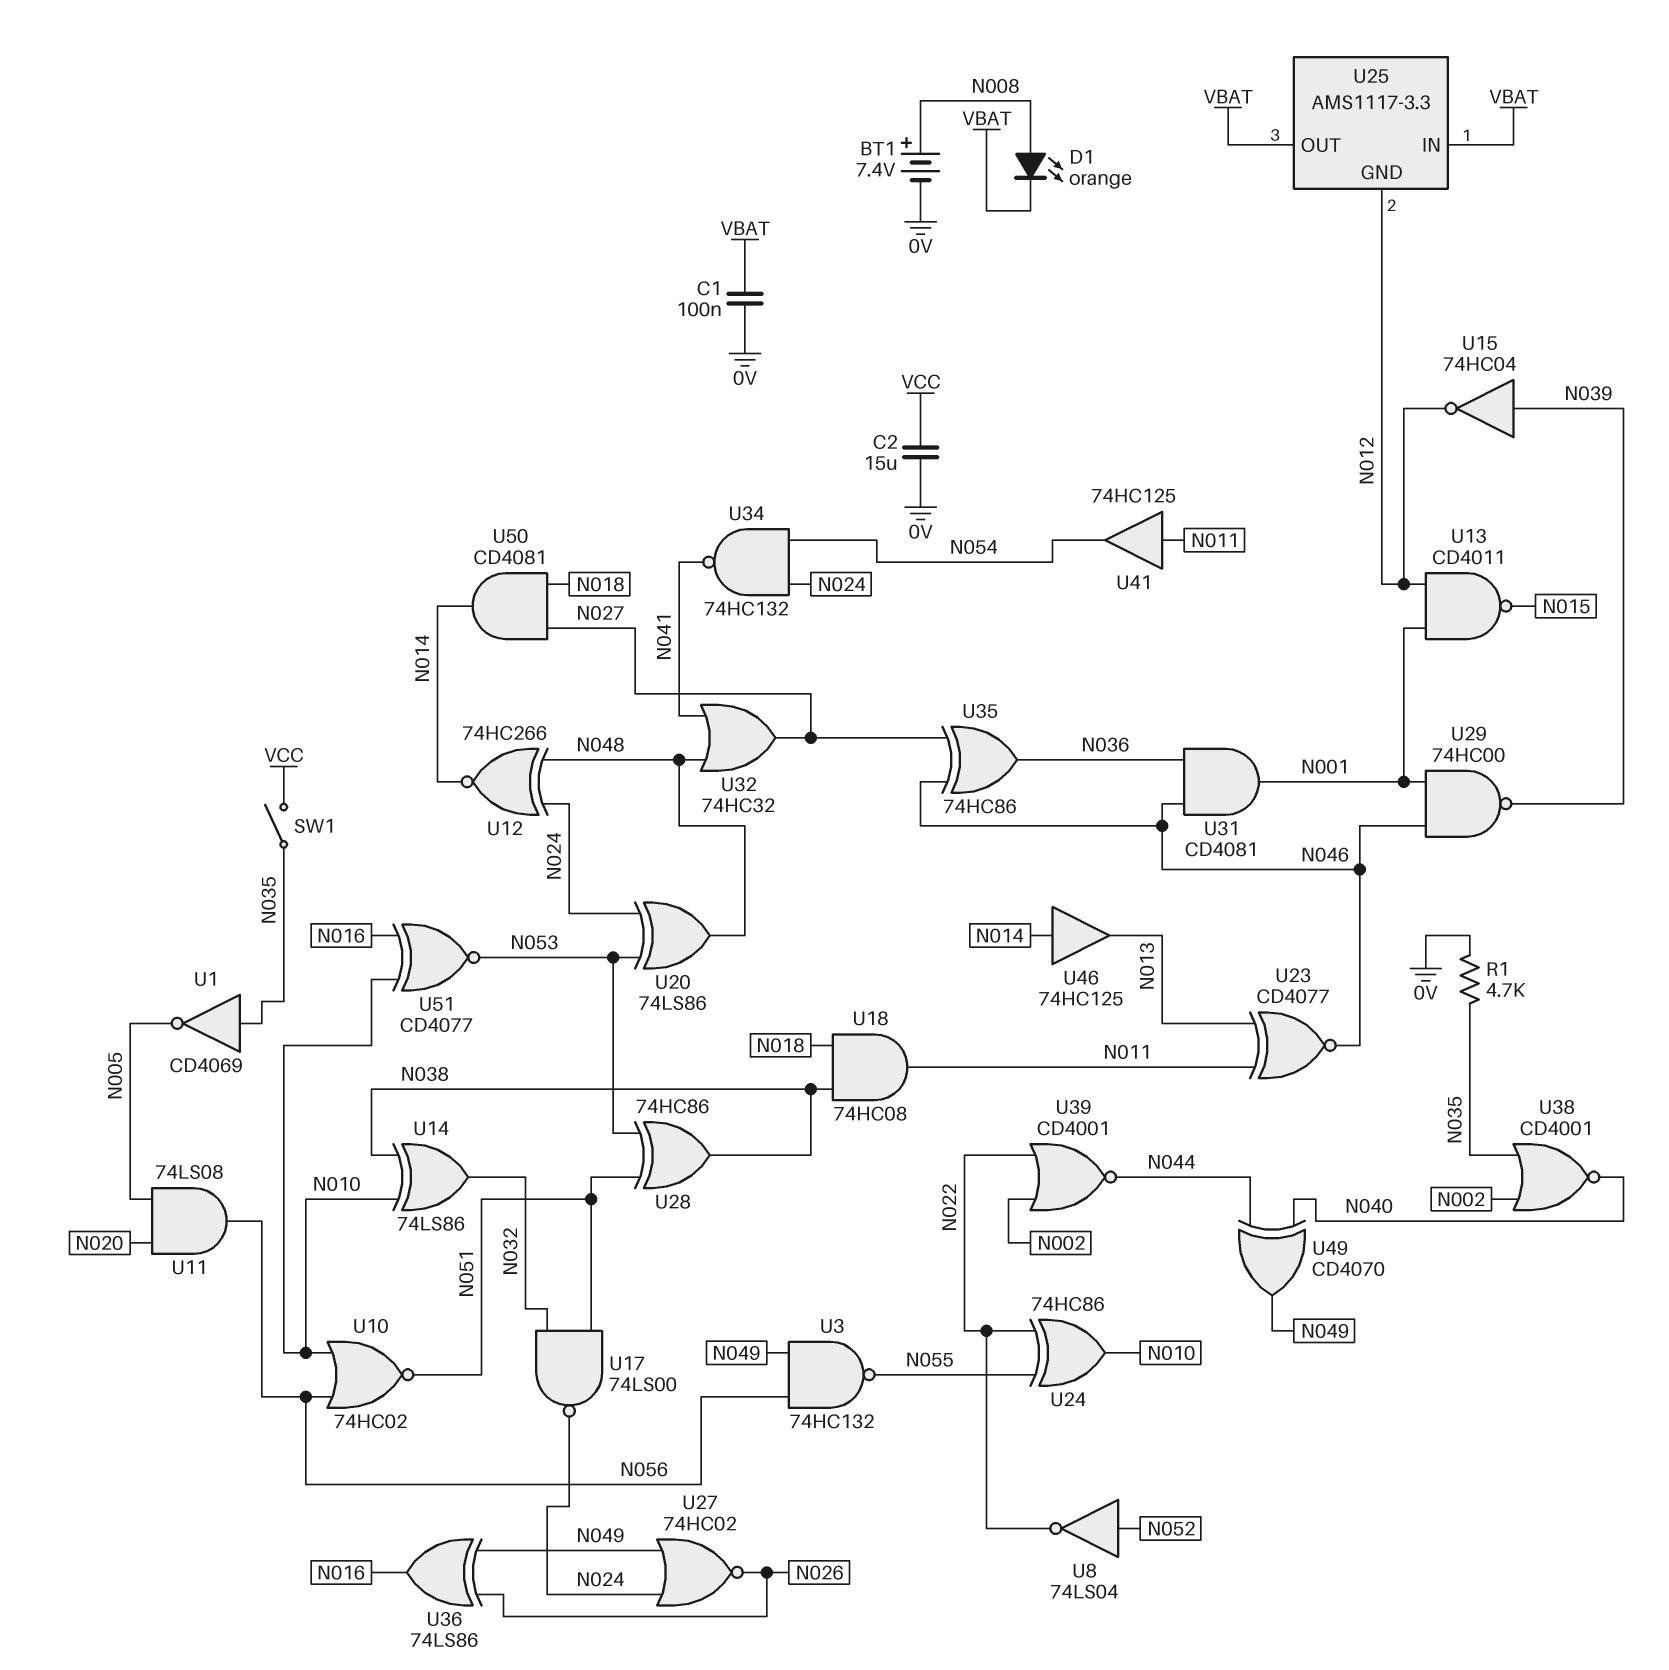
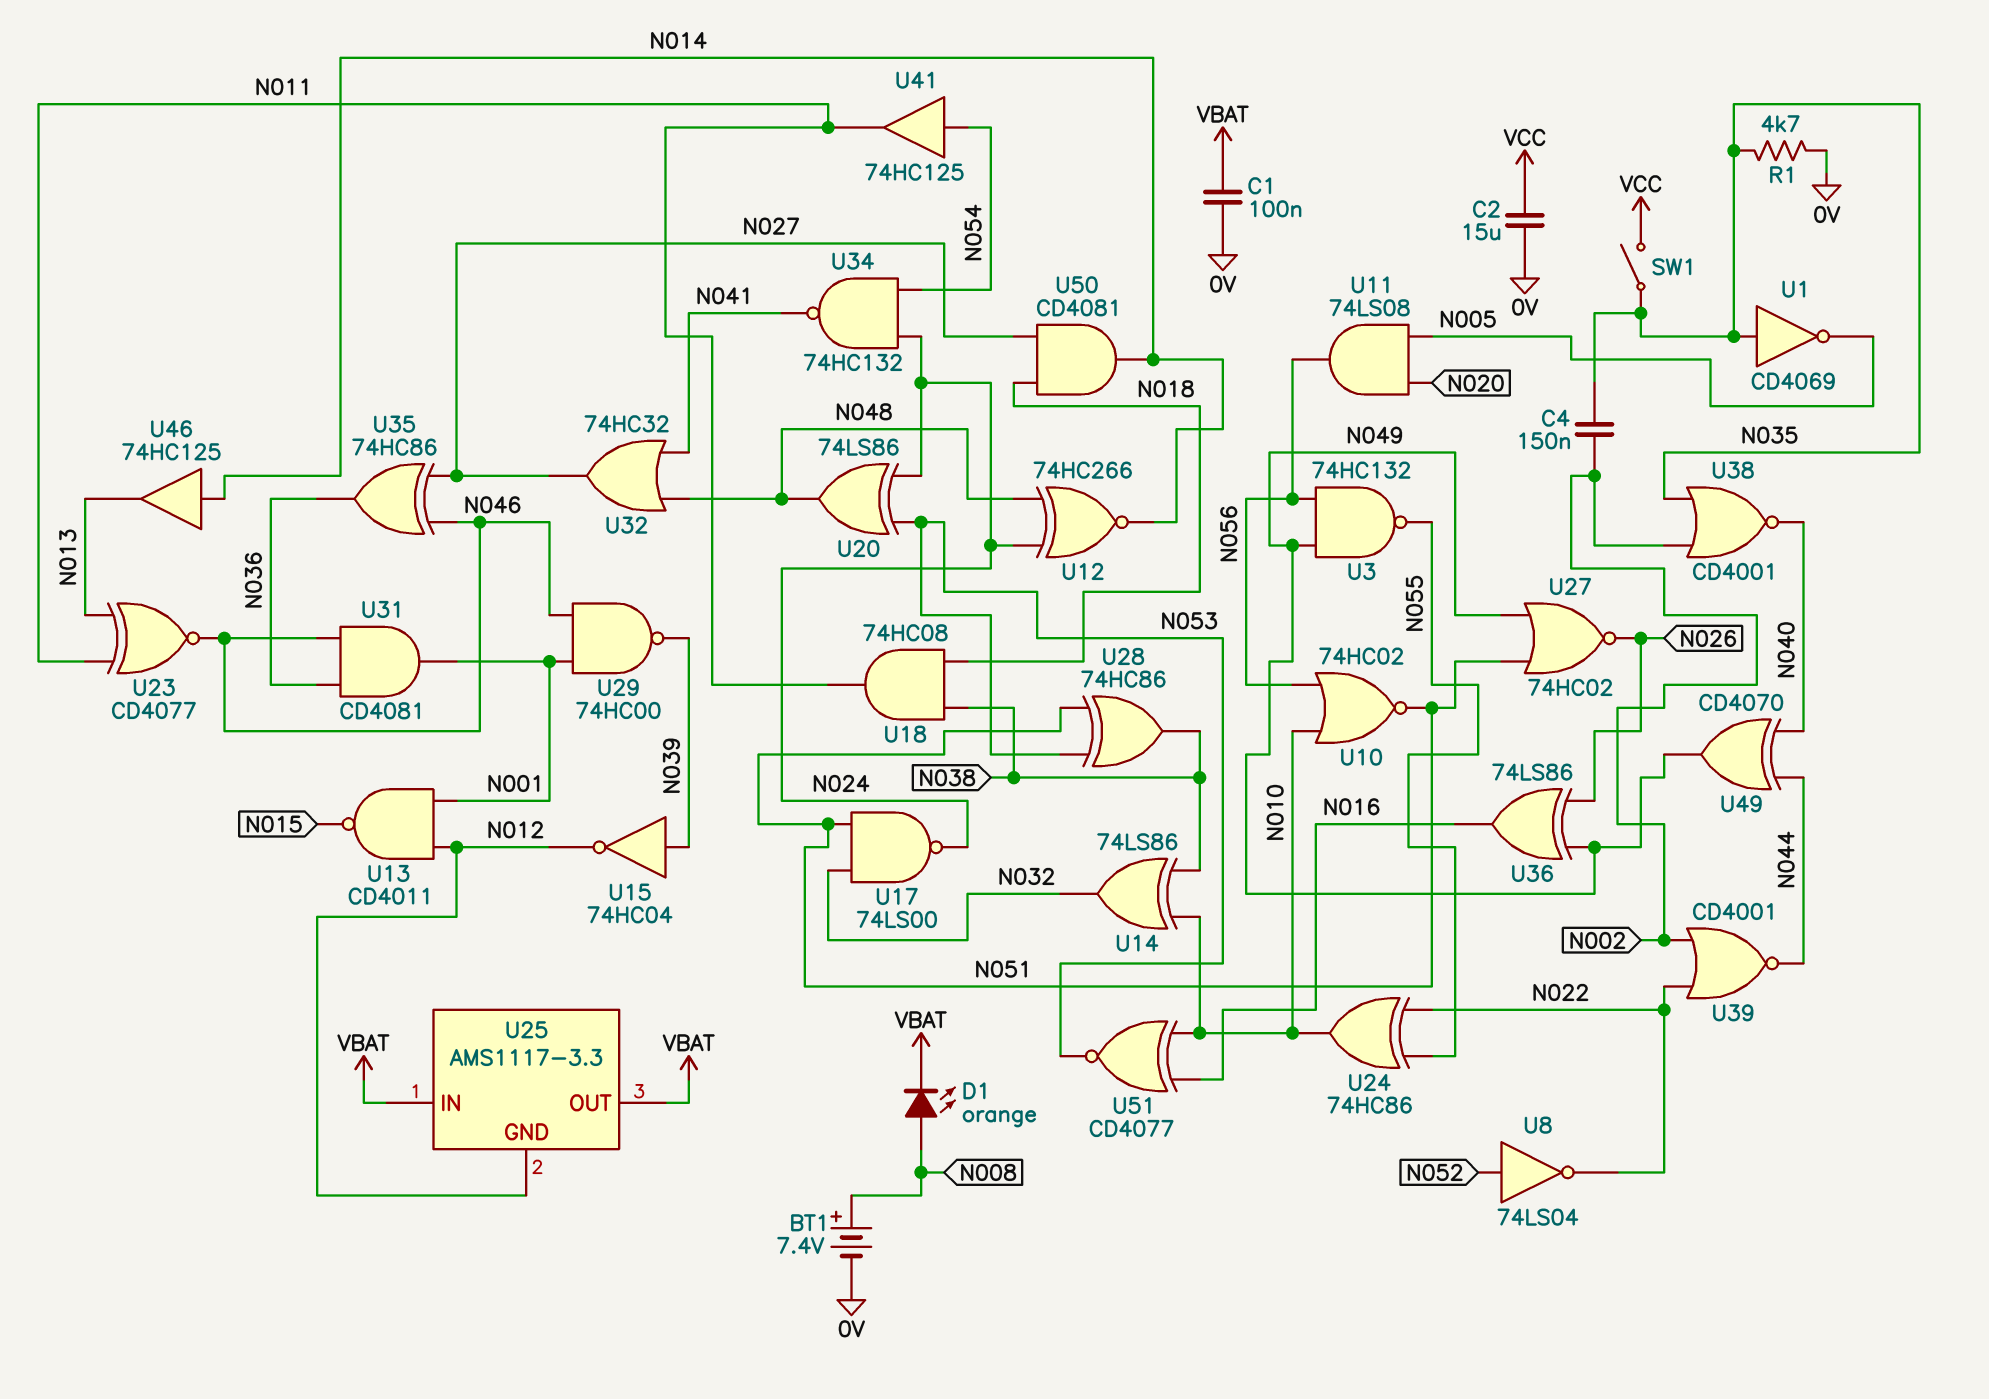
C4: none -> 150nF (N002, N035)
U27: NOR 74HC02 (in N024, in N049, out N026) -> NOR 74HC02 (in N049, in N051, out N026)
U41: buffer 74HC125 (in N011, out N054) -> buffer 74HC125 (in N054, out N011)

